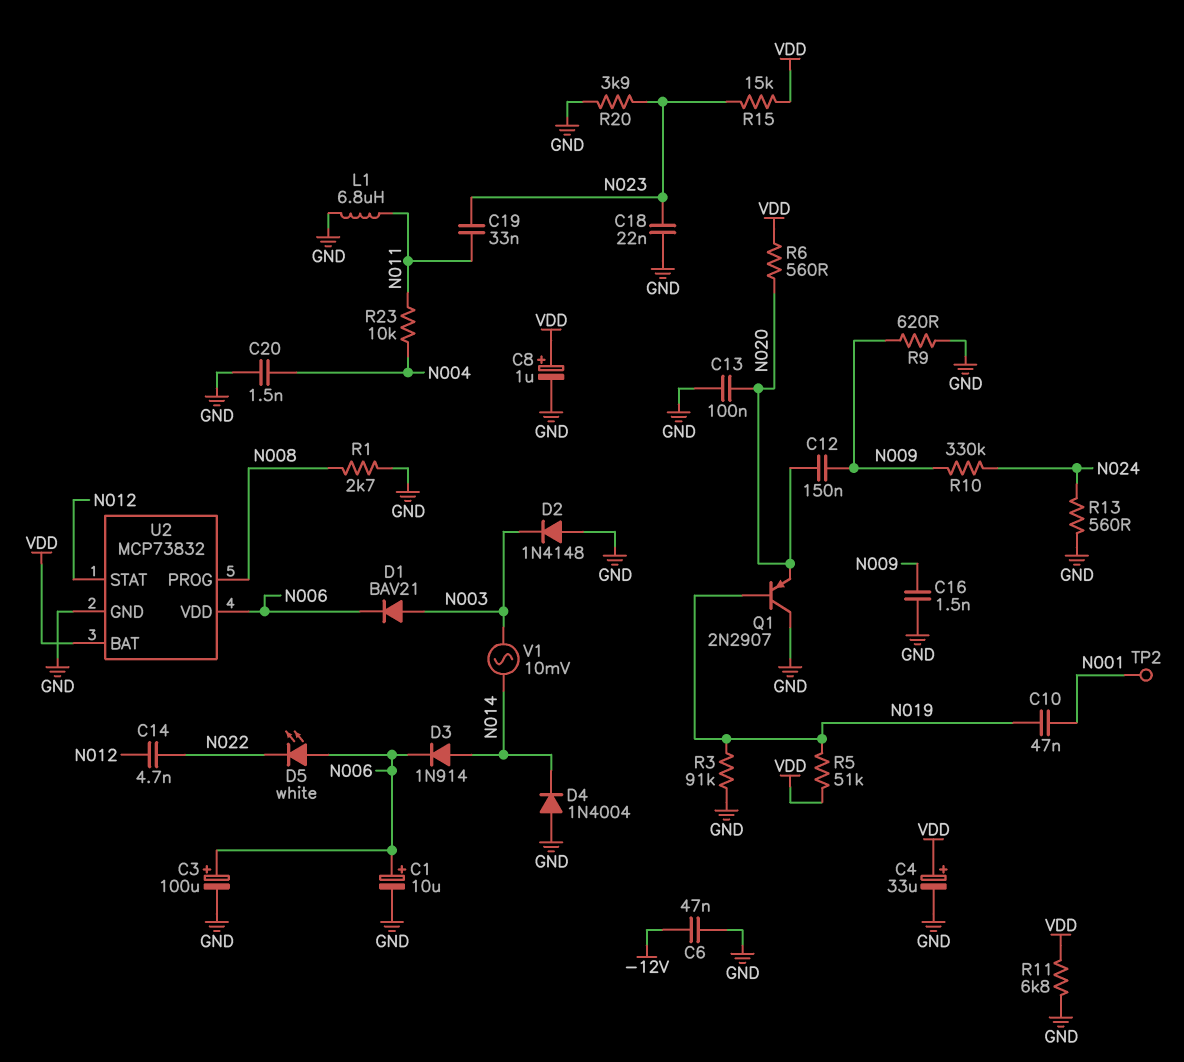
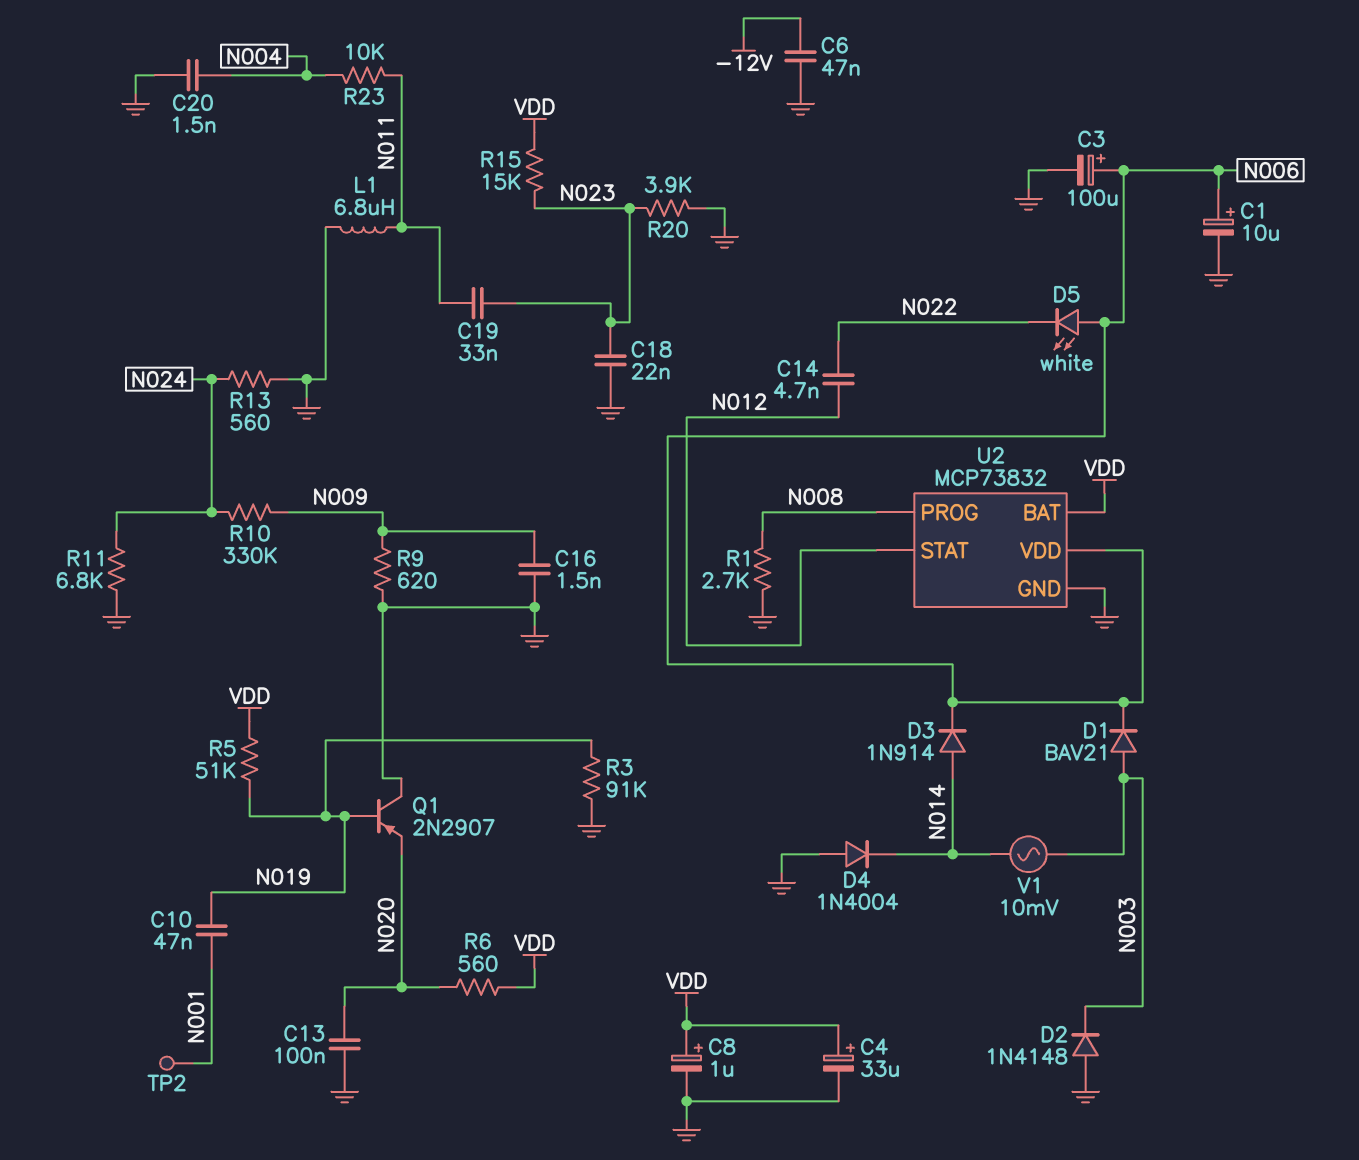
C12: 150nF (N009, N020) -> none
R11: 6.8k (GND, VDD) -> 6.8k (GND, N024)

